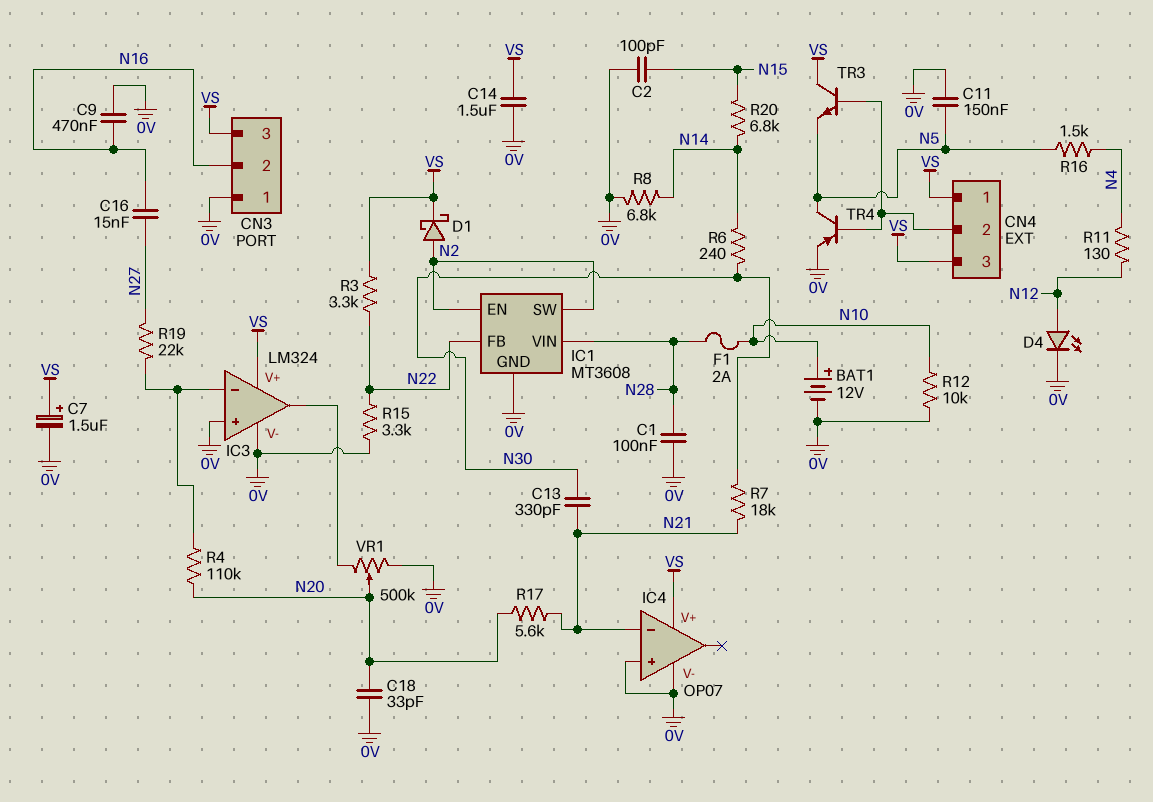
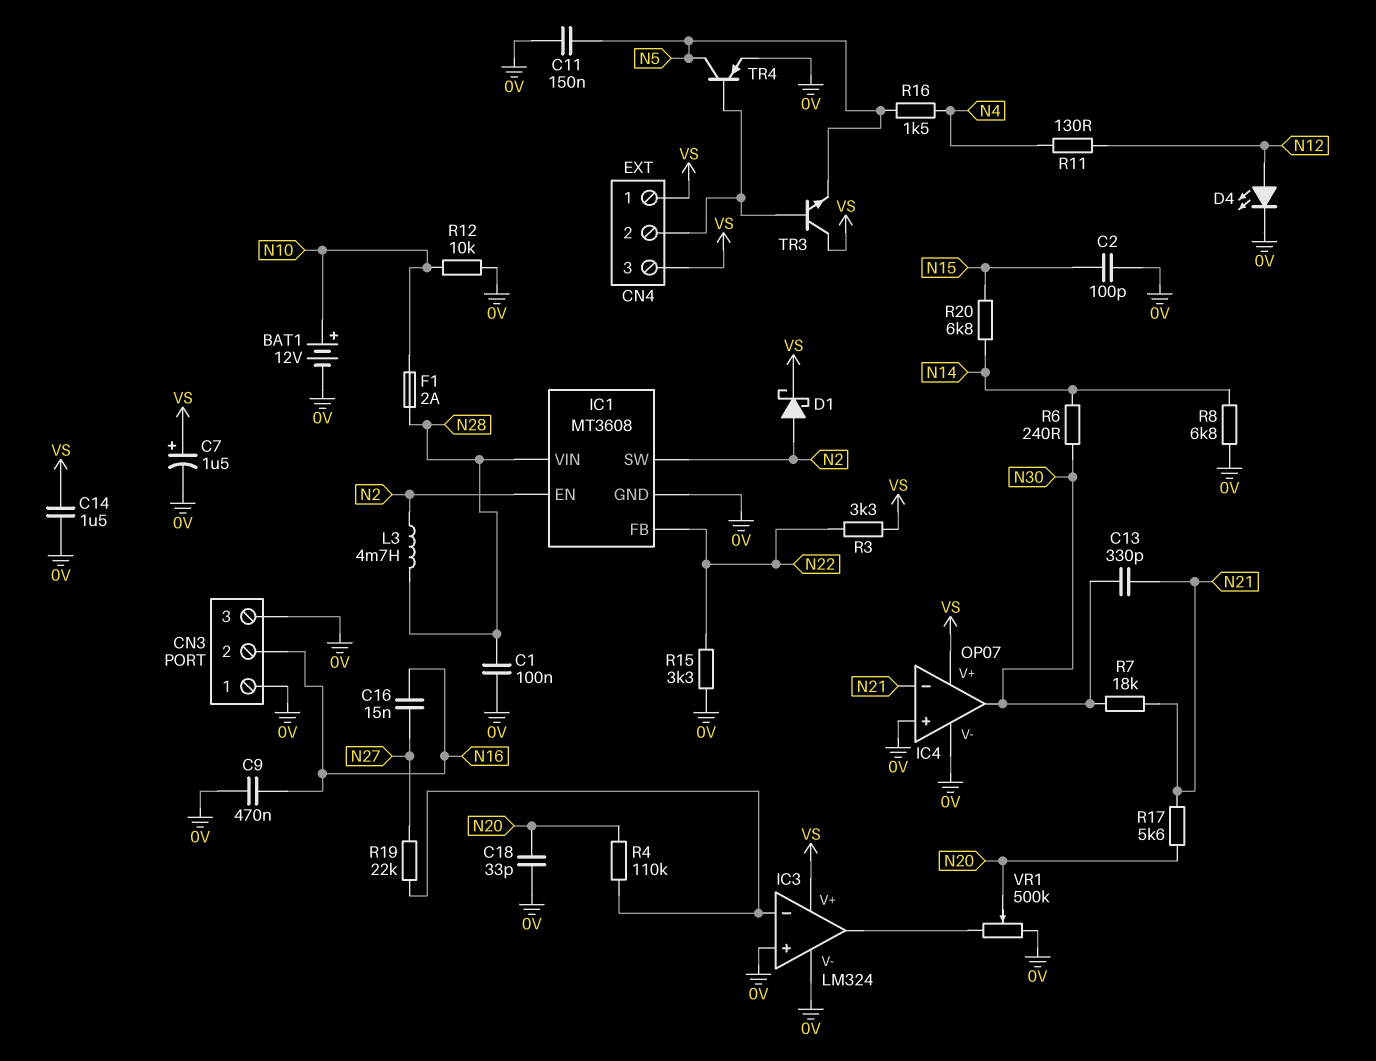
CN3 pin 3: VS -> 0V
IC4 pin out: none -> N30
L3: none -> 4.7mH (N2, N28)

